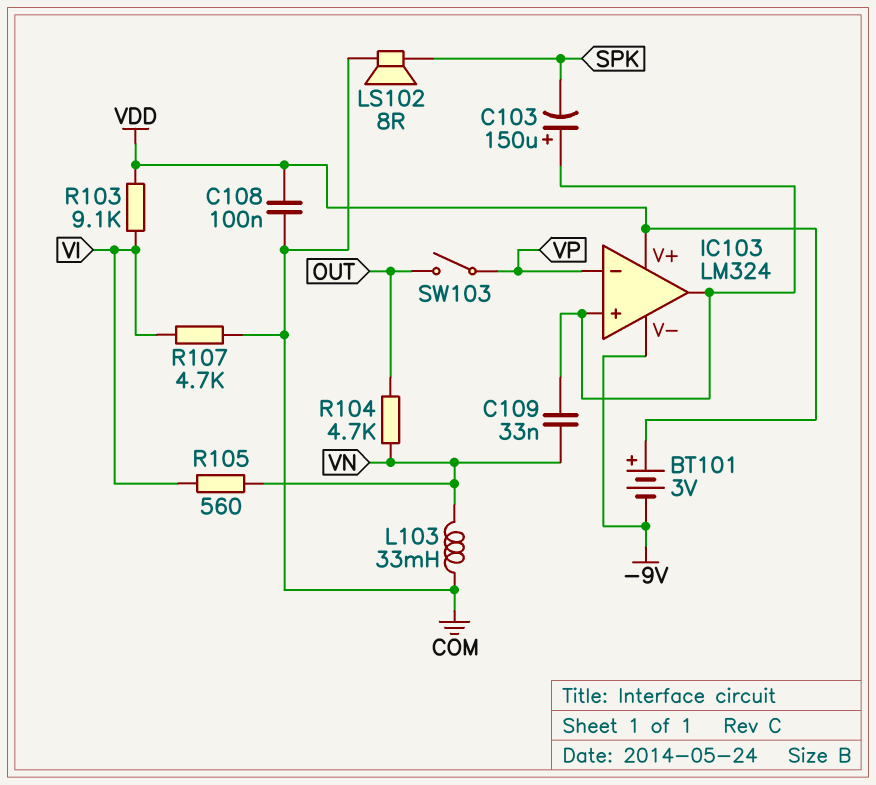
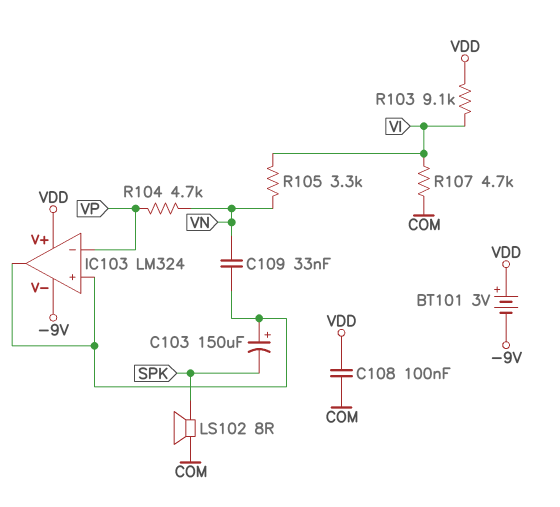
L103: 33mH (COM, VN) -> none
R104: 4.7k (OUT, VN) -> 4.7k (VN, VP)
R105: 560 (VI, VN) -> 3.3k (VI, VN)
SW103: switch (OUT, VP) -> none

